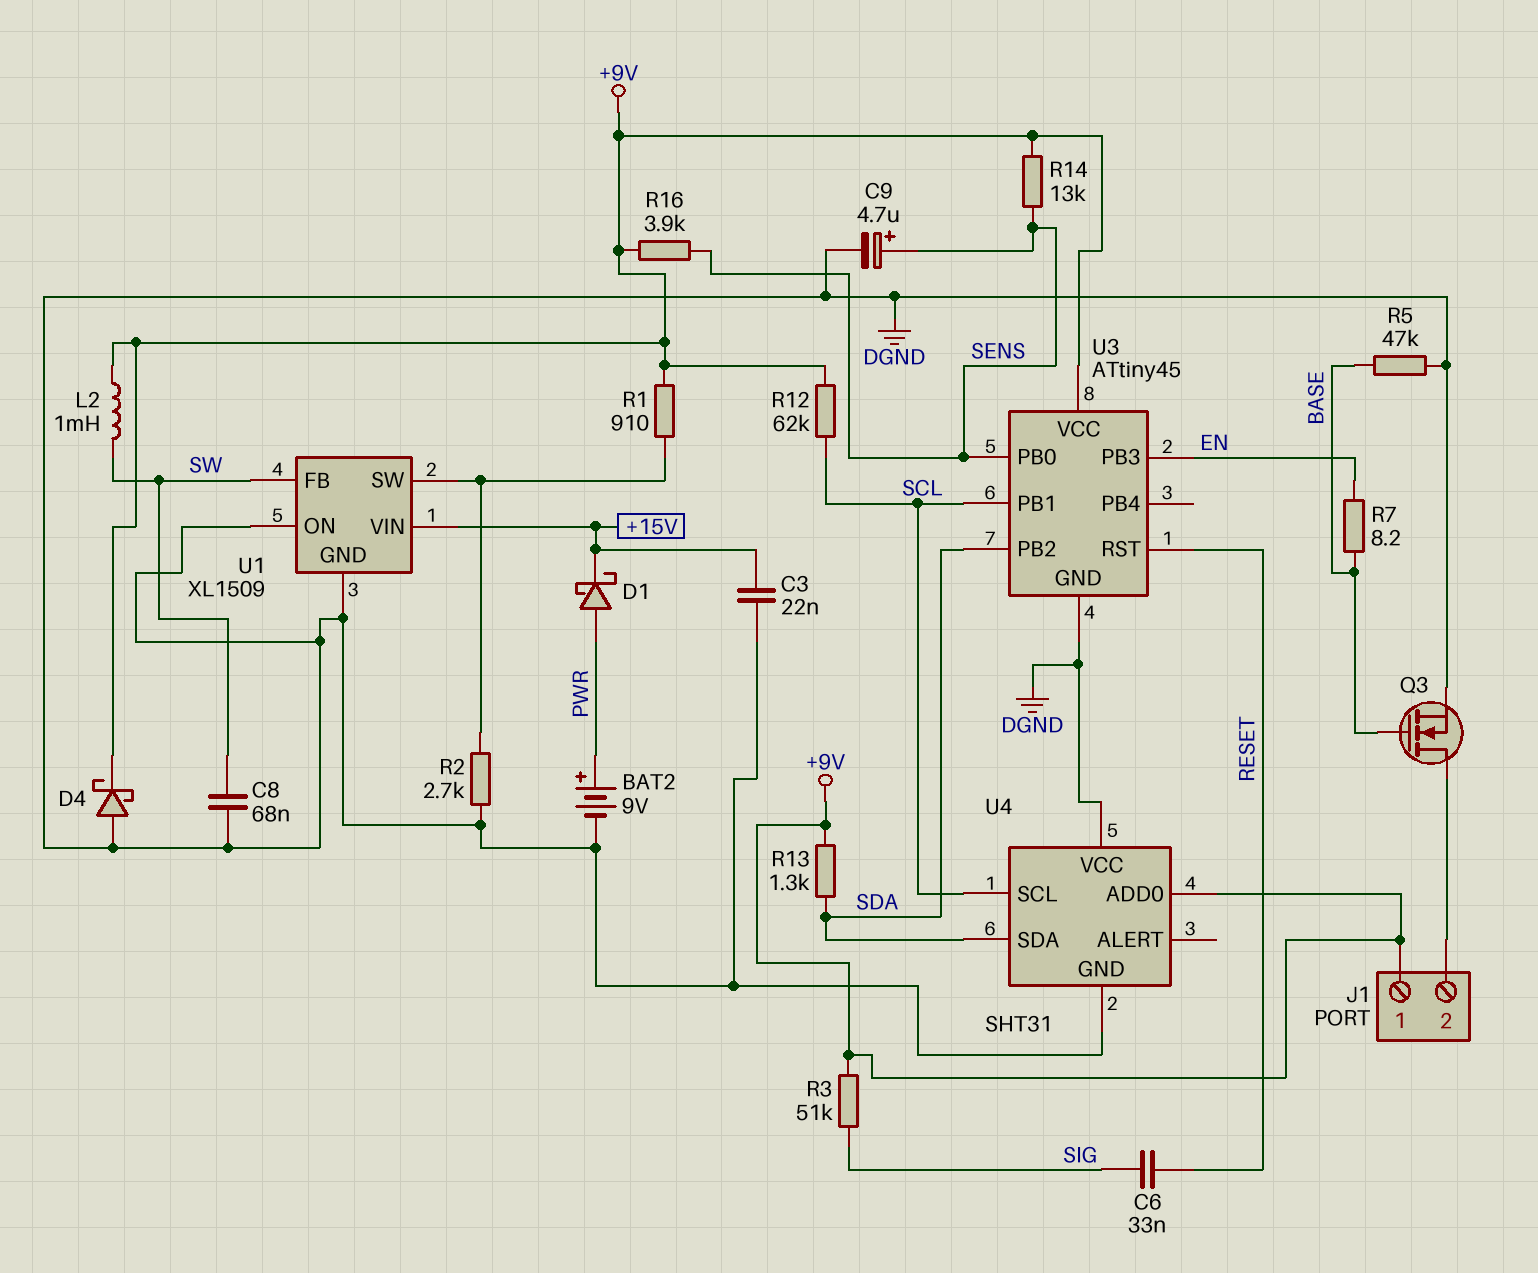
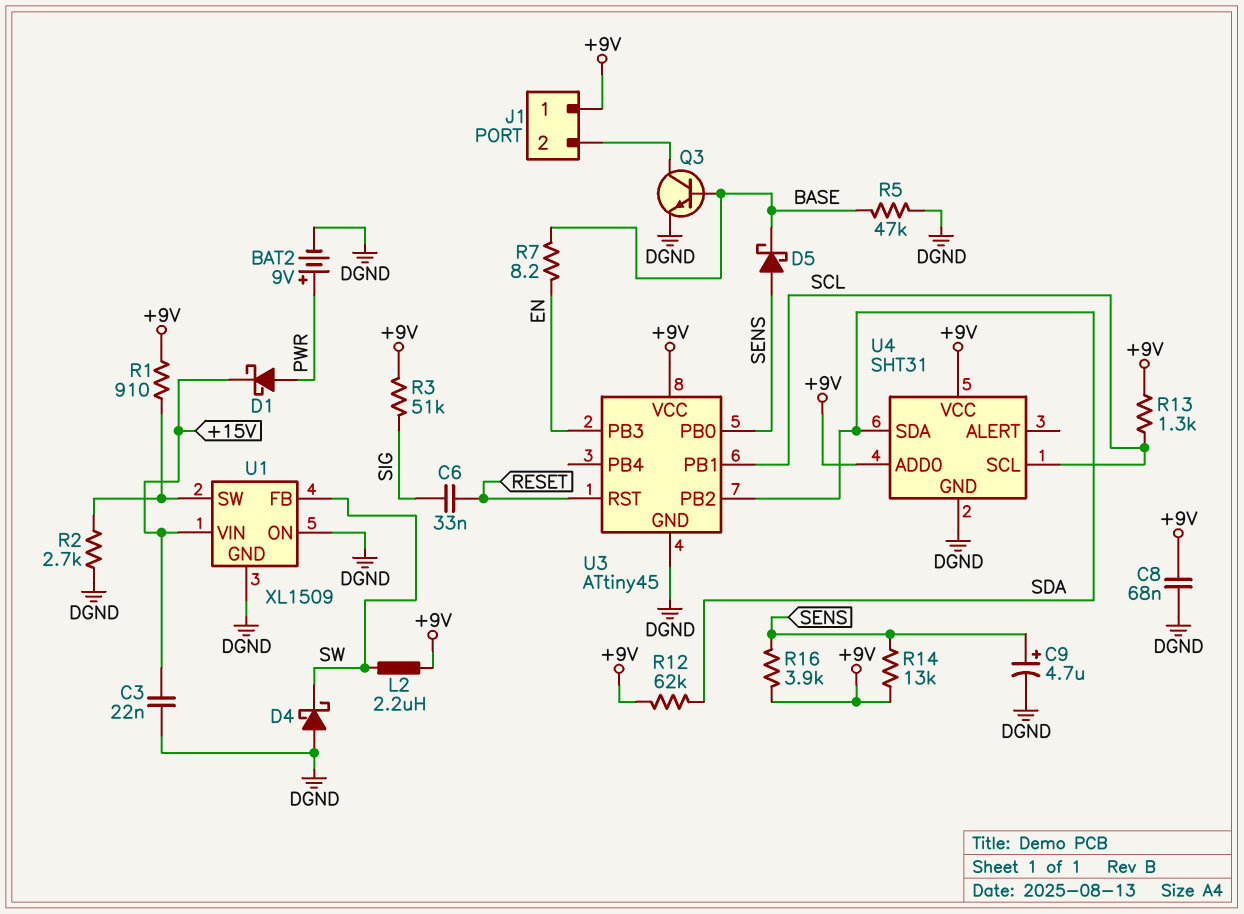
C8: 68nF (DGND, SW) -> 68nF (+9V, DGND)
D4: schottky (A DGND, K +9V) -> schottky (A DGND, K SW)
D5: none -> schottky (A SENS, K BASE)
L2: 1mH (+9V, SW) -> 2.2uH (+9V, SW)
Q3: NMOS (G BASE, D J1/2, S DGND) -> NPN (B BASE, C J1/2, E DGND)
R12: 62k (+9V, SCL) -> 62k (+9V, SDA)
R13: 1.3k (+9V, SDA) -> 1.3k (+9V, SCL)
U4 pin VCC: DGND -> +9V

